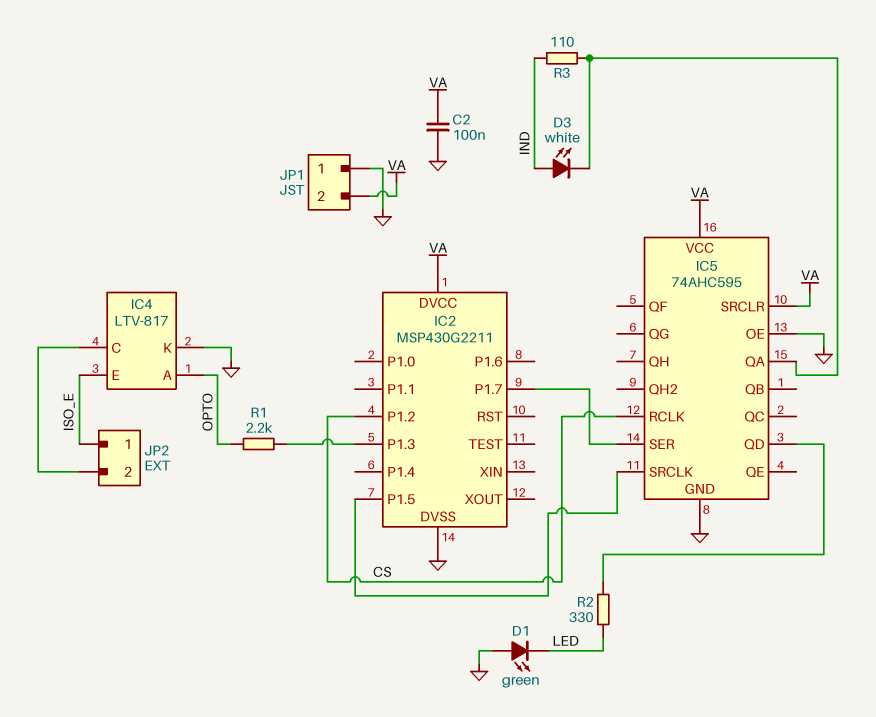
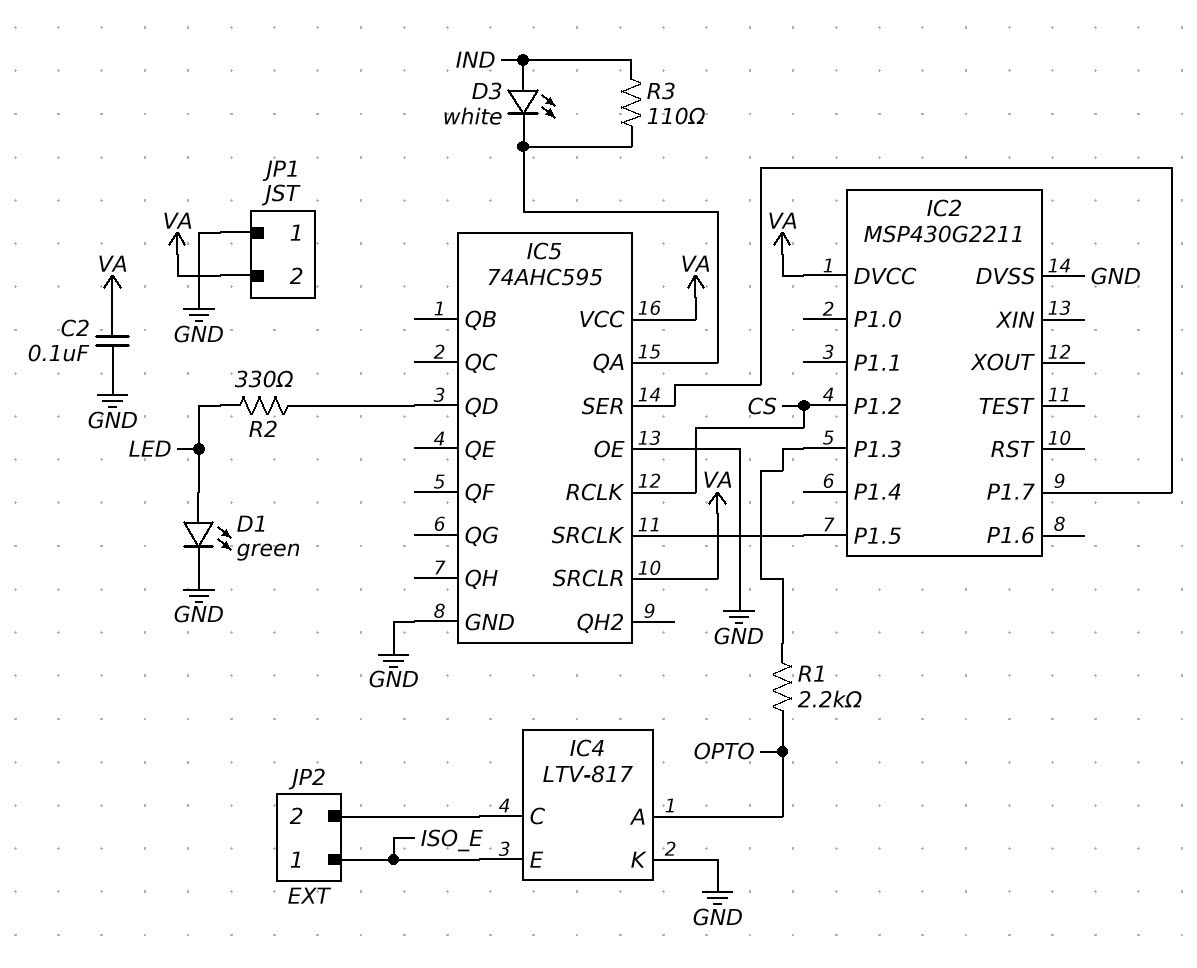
D1: LED green (A GND, K LED) -> LED green (A LED, K GND)

